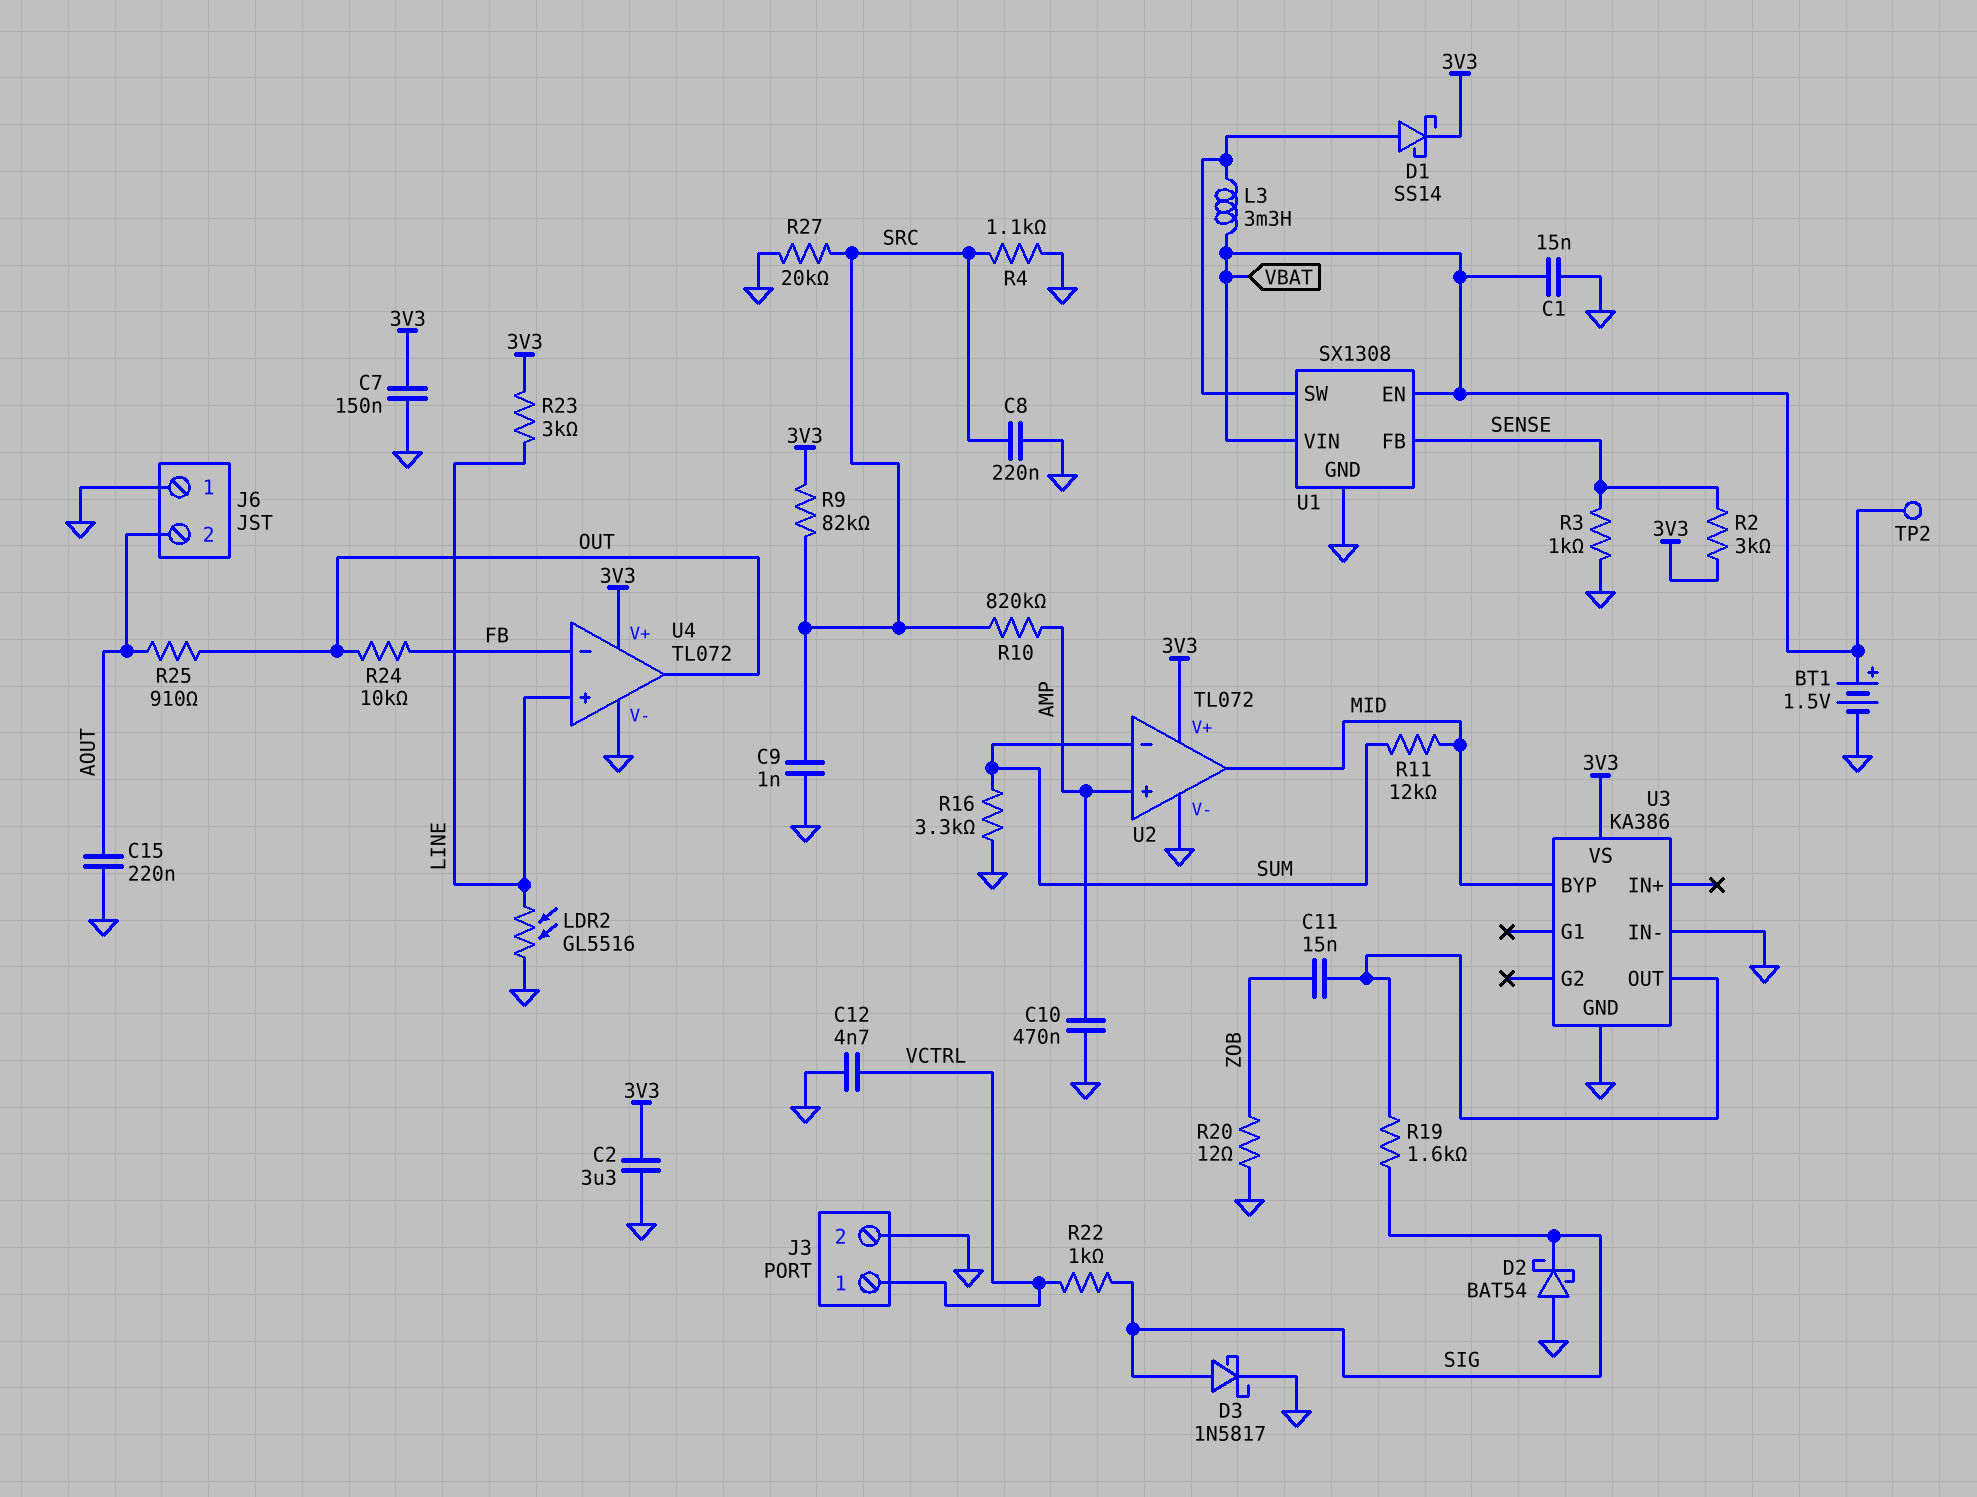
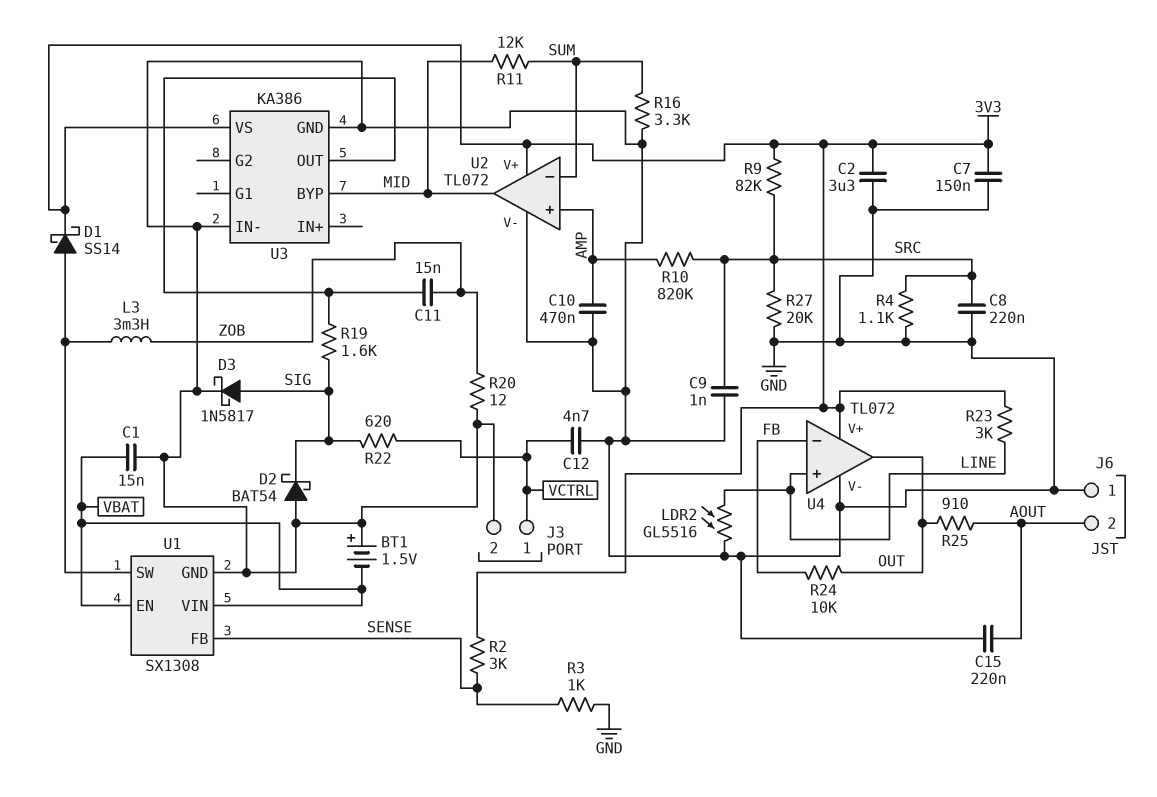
BT1: 1.5V (plus VBAT, minus GND) -> 1.5V (plus GND, minus VBAT)
L3: 3.3mH (U1/SW, VBAT) -> 3.3mH (U1/SW, ZOB)
R22: 1k (SIG, VCTRL) -> 620 (SIG, VCTRL)
TP2: test point (VBAT) -> none

